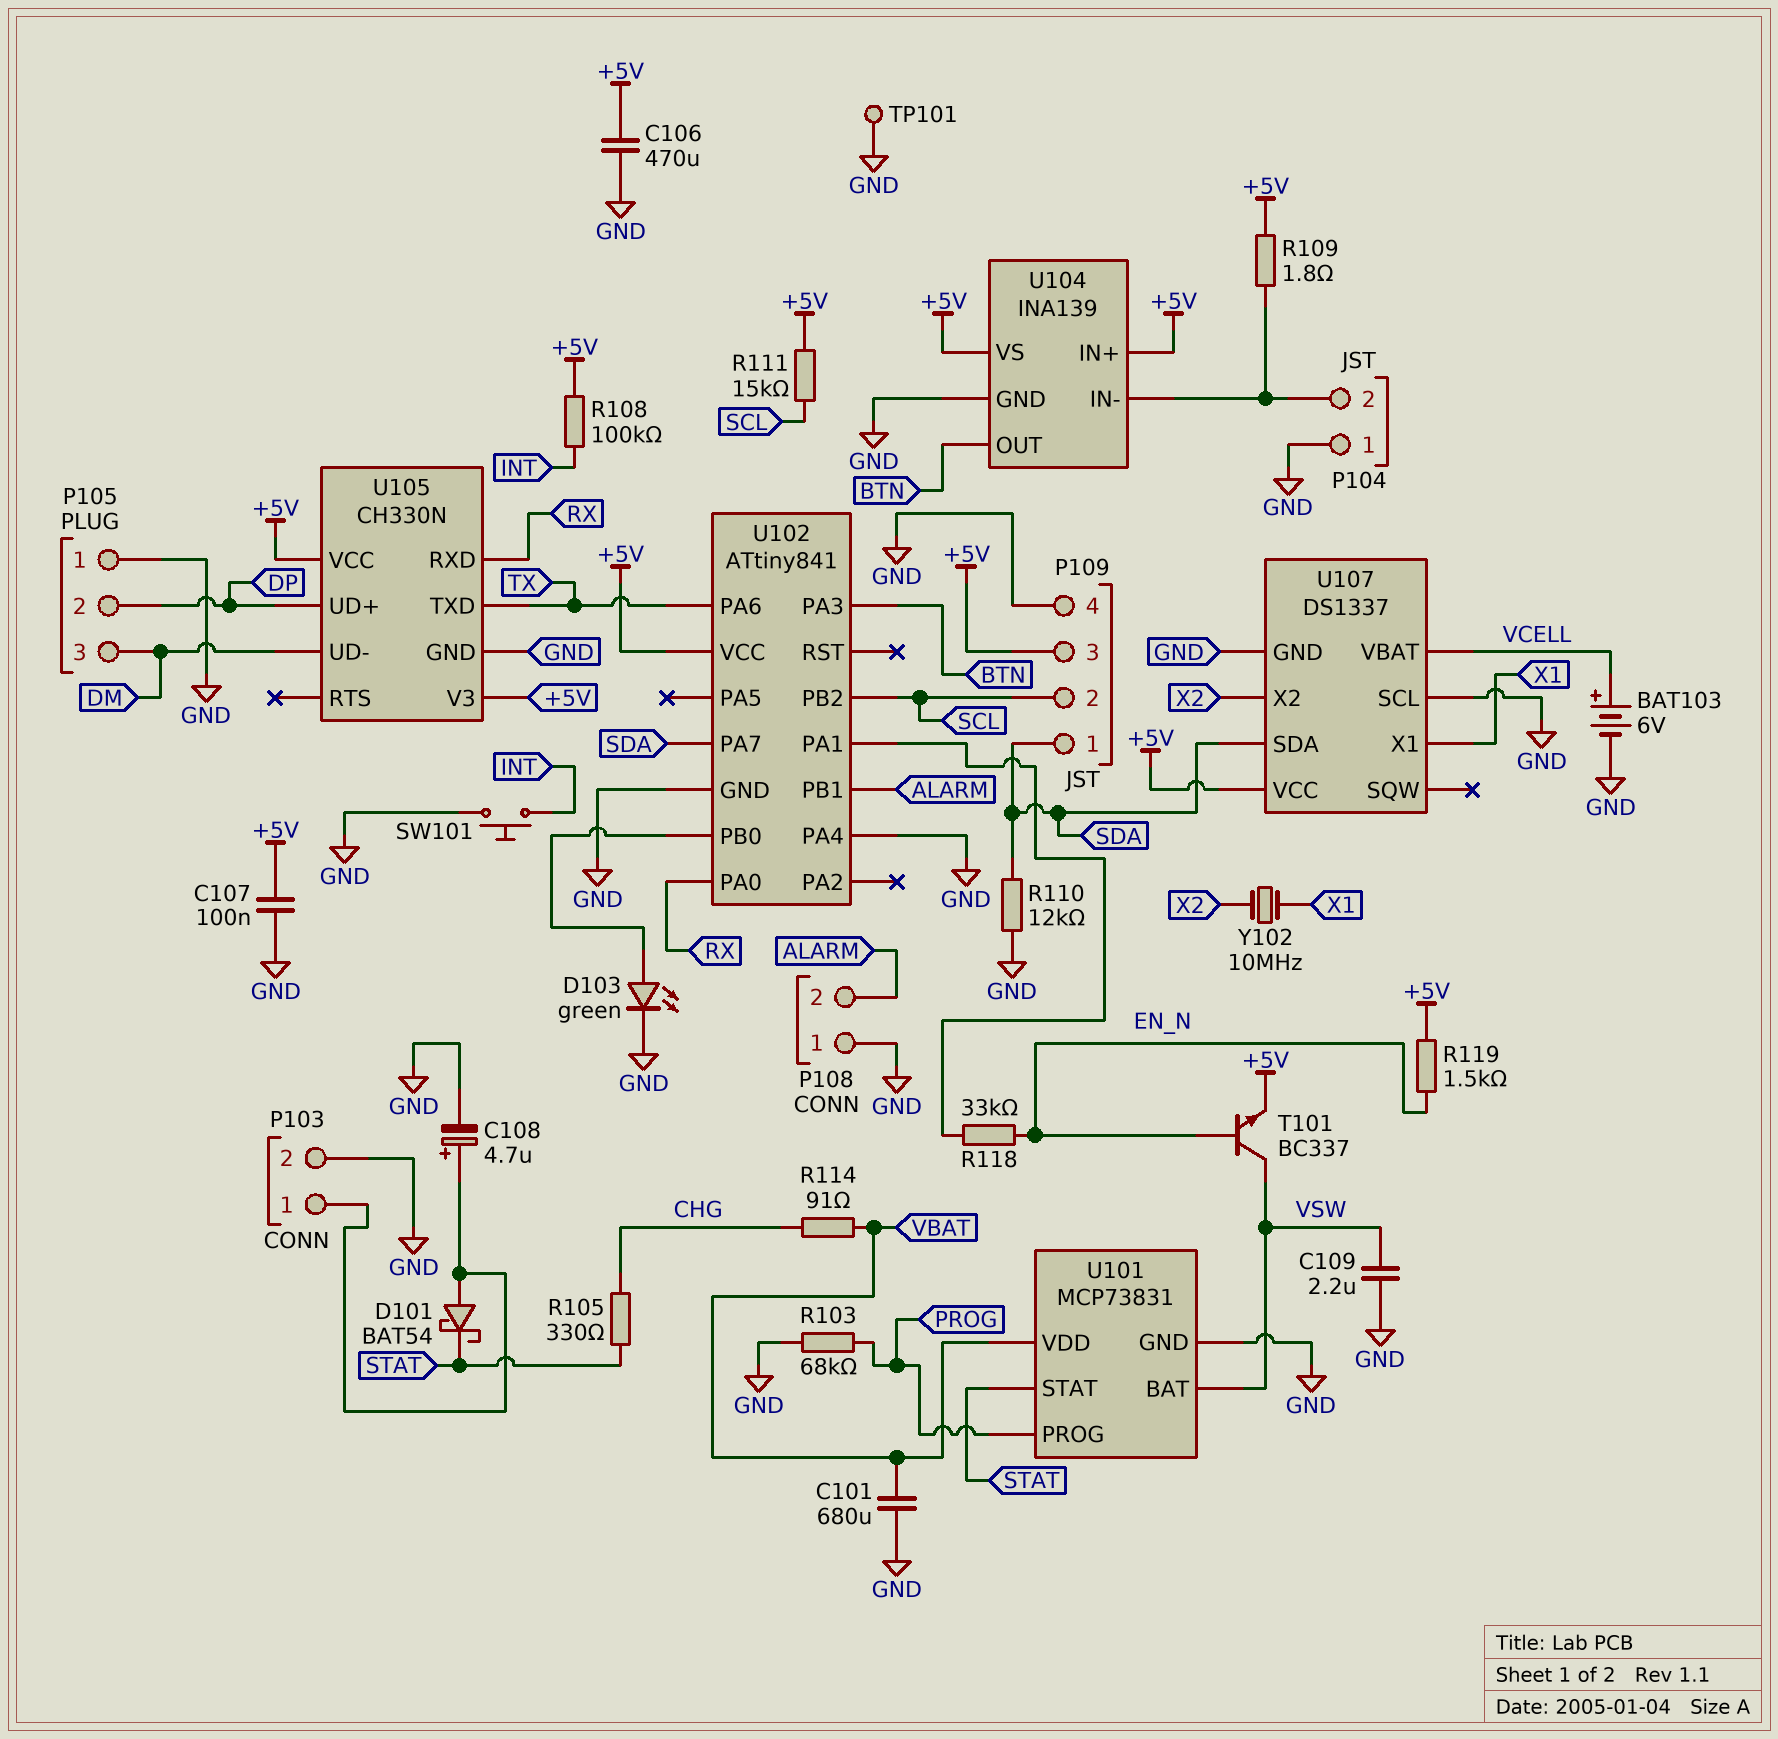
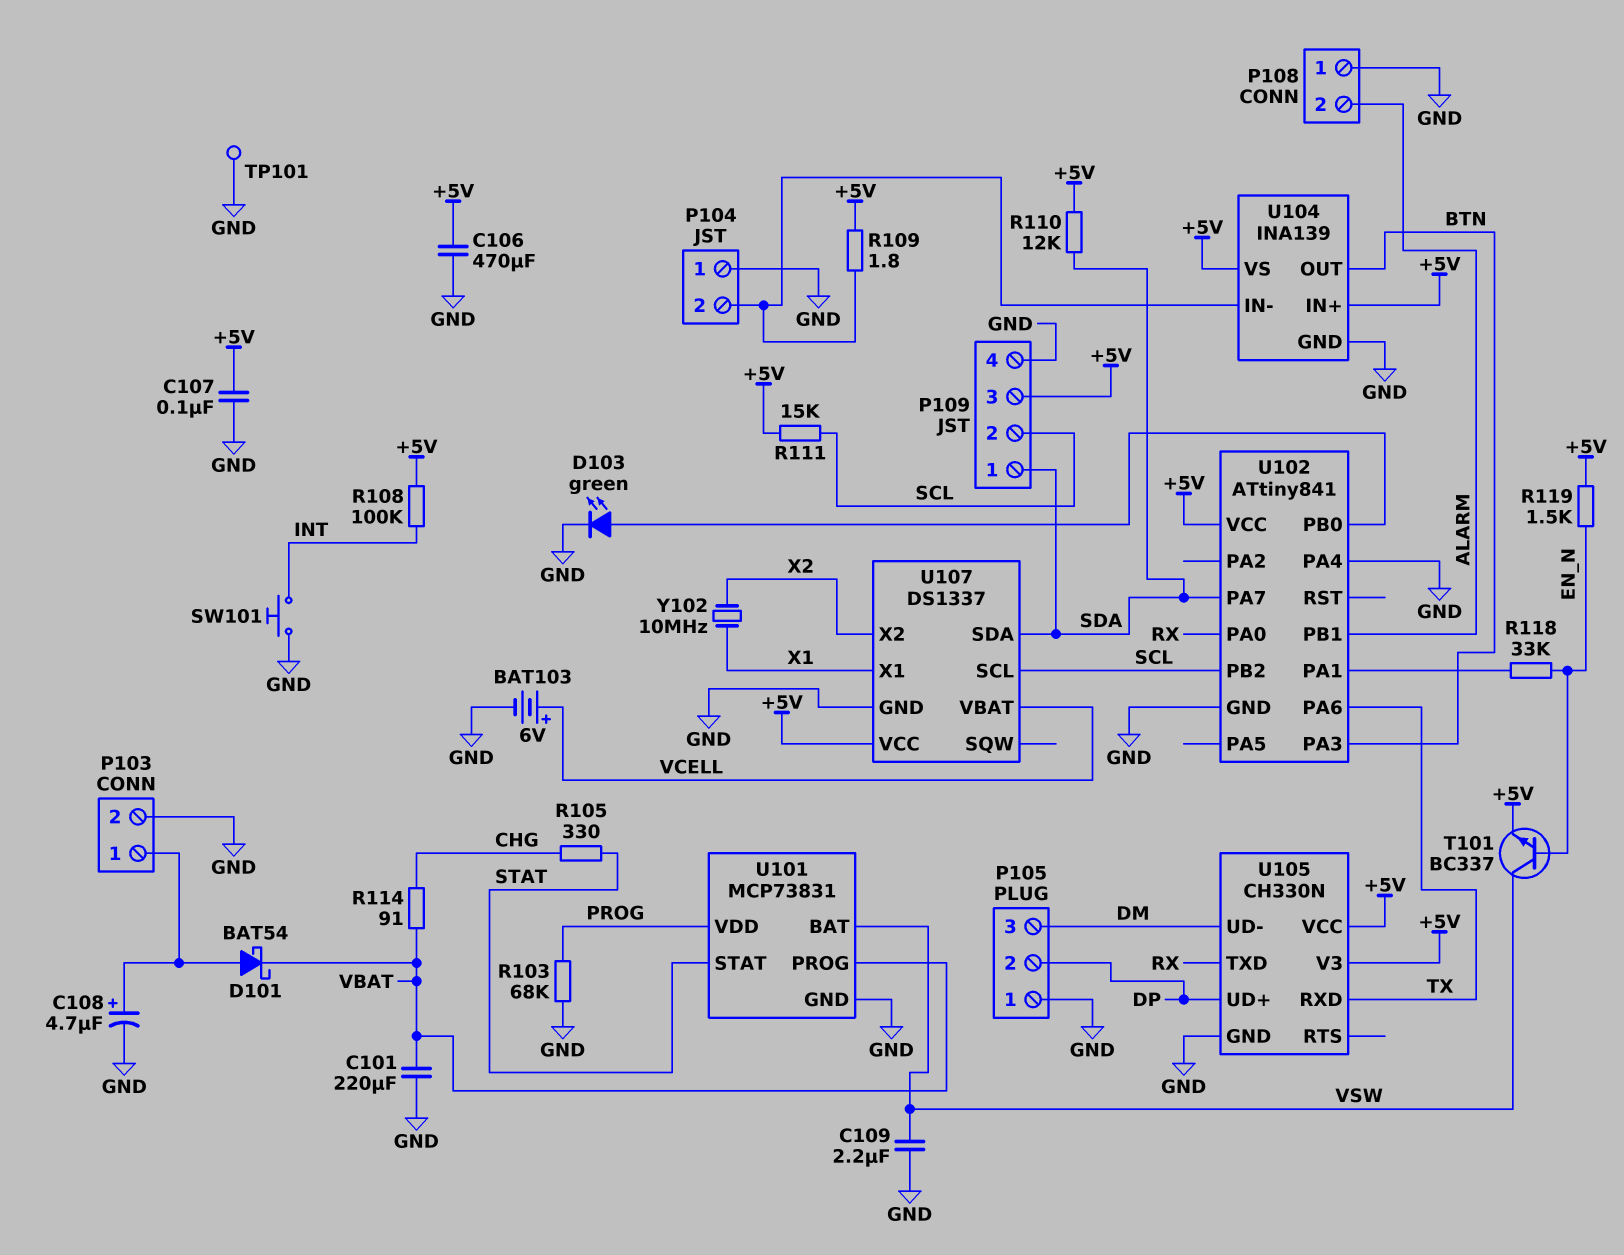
C101: 680uF (GND, VBAT) -> 220uF (GND, VBAT)
D101: schottky BAT54 (A P103/1, K STAT) -> schottky BAT54 (A P103/1, K VBAT)
R110: 12k (GND, SDA) -> 12k (+5V, SDA)
U101 pin PROG: PROG -> VBAT
U101 pin VDD: VBAT -> PROG
U105 pin RXD: RX -> TX
U105 pin TXD: TX -> RX
U107 pin SCL: GND -> SCL

